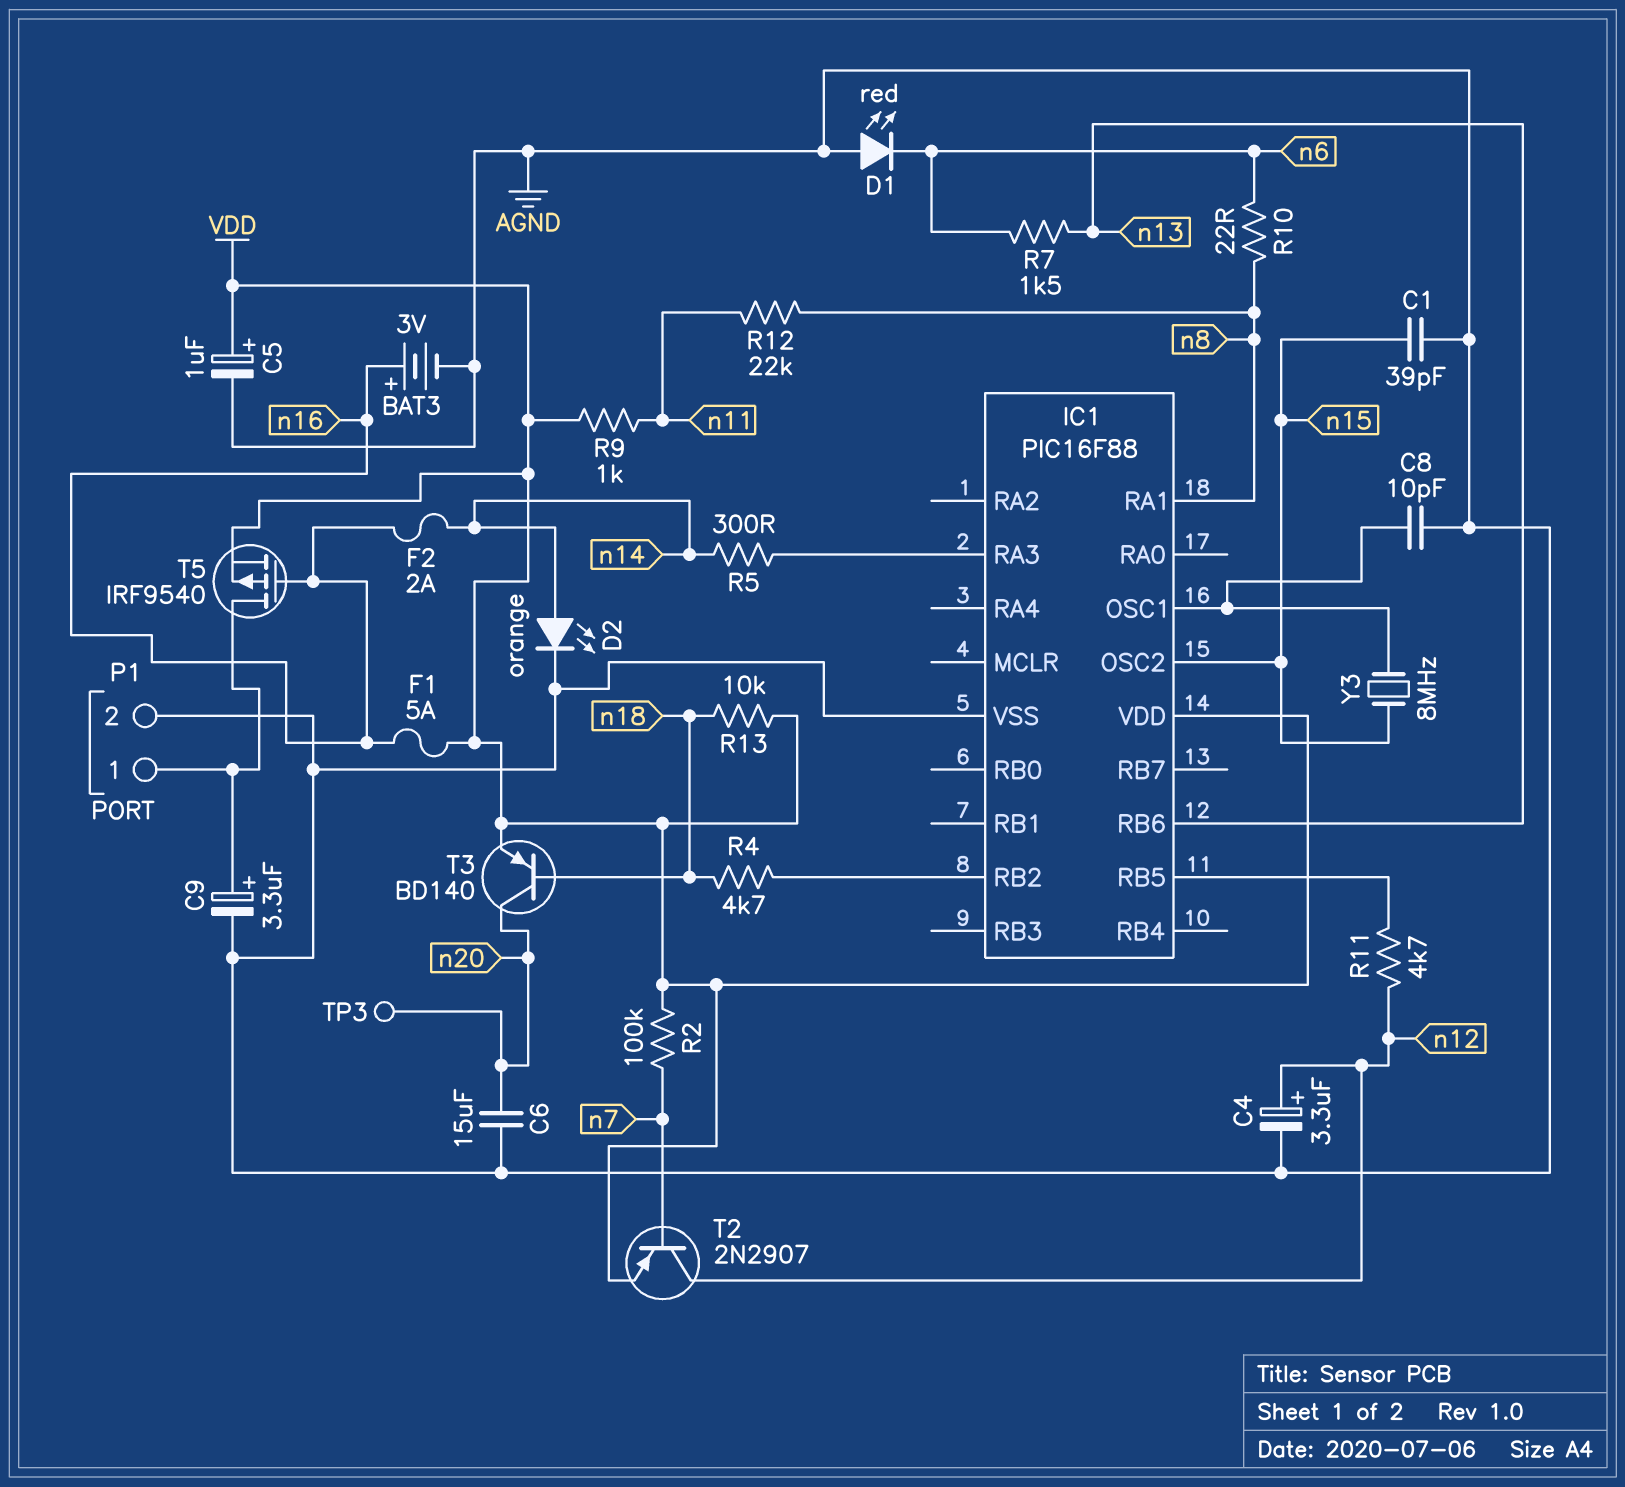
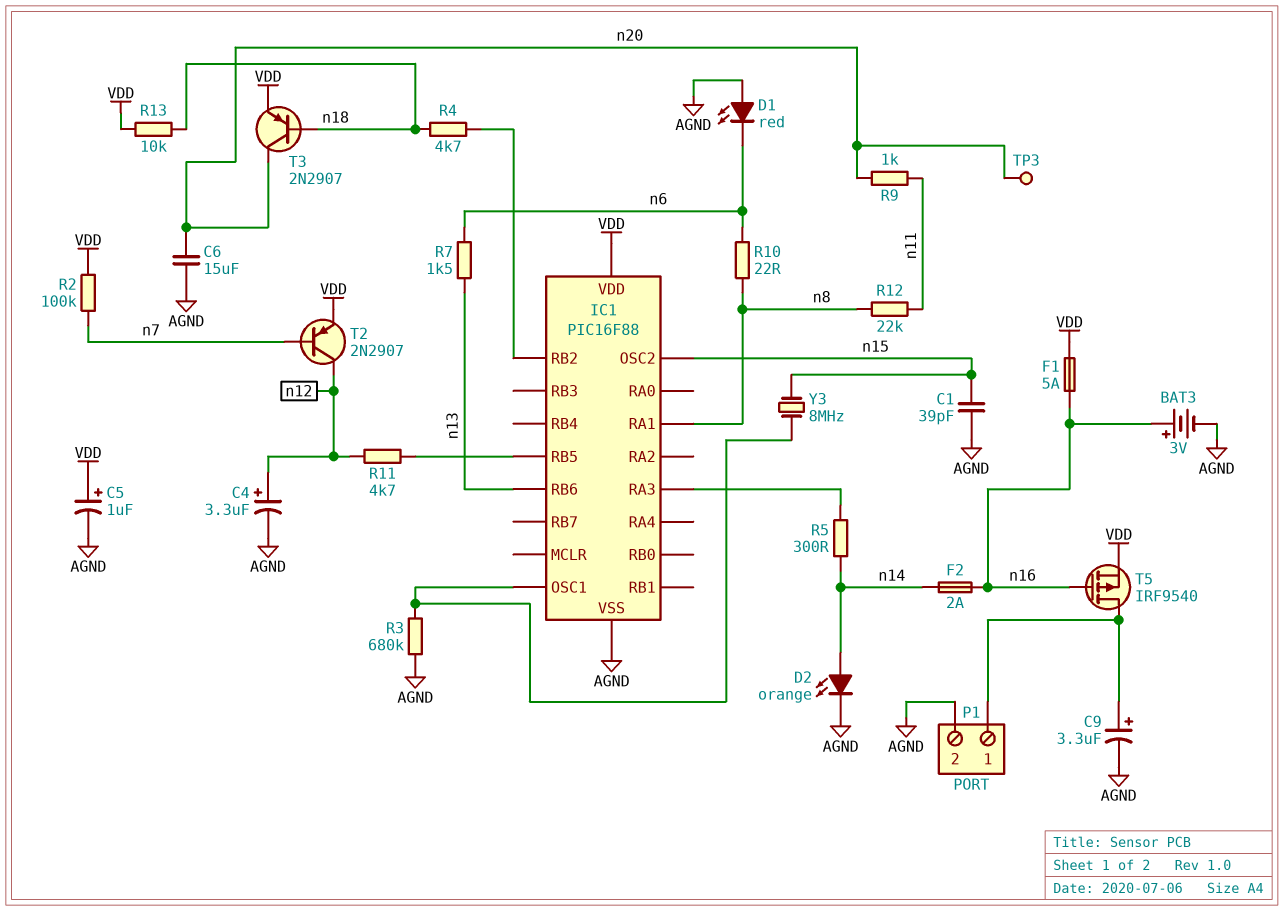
C8: 10pF (AGND, IC1/OSC1) -> none
R3: none -> 680k (AGND, IC1/OSC1)
R9: 1k (VDD, n11) -> 1k (n11, n20)
T3: PNP BD140 (B n18, C n20, E VDD) -> PNP 2N2907 (B n18, C n20, E VDD)

